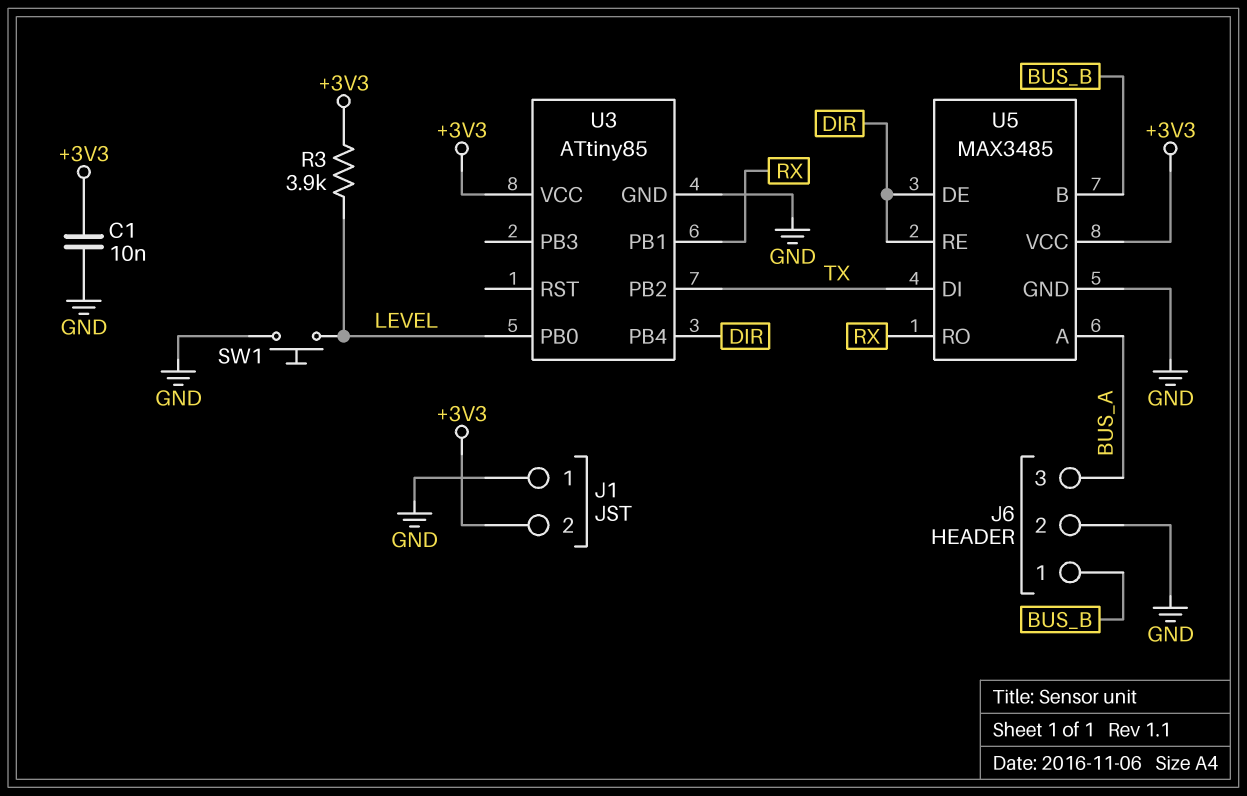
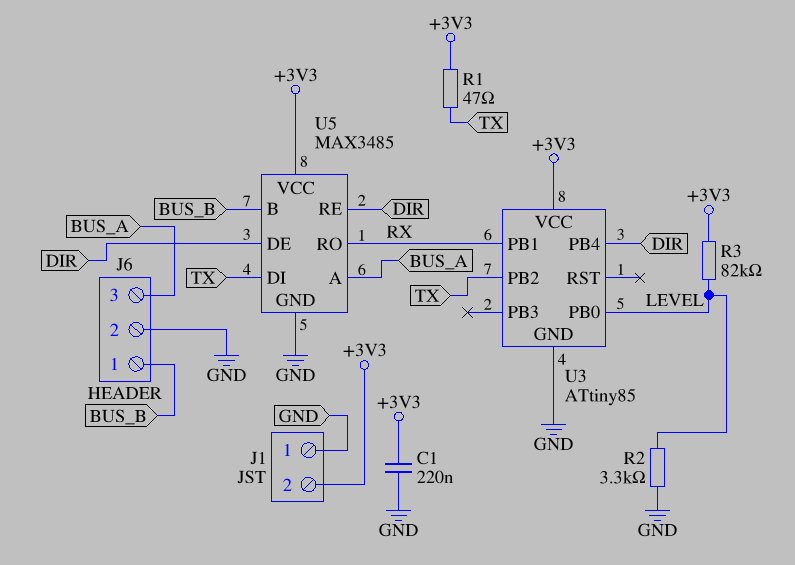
C1: 10nF (+3V3, GND) -> 220nF (+3V3, GND)
R1: none -> 47 (+3V3, TX)
R2: none -> 3.3k (GND, LEVEL)
R3: 3.9k (+3V3, LEVEL) -> 82k (+3V3, LEVEL)
SW1: button (GND, LEVEL) -> none

